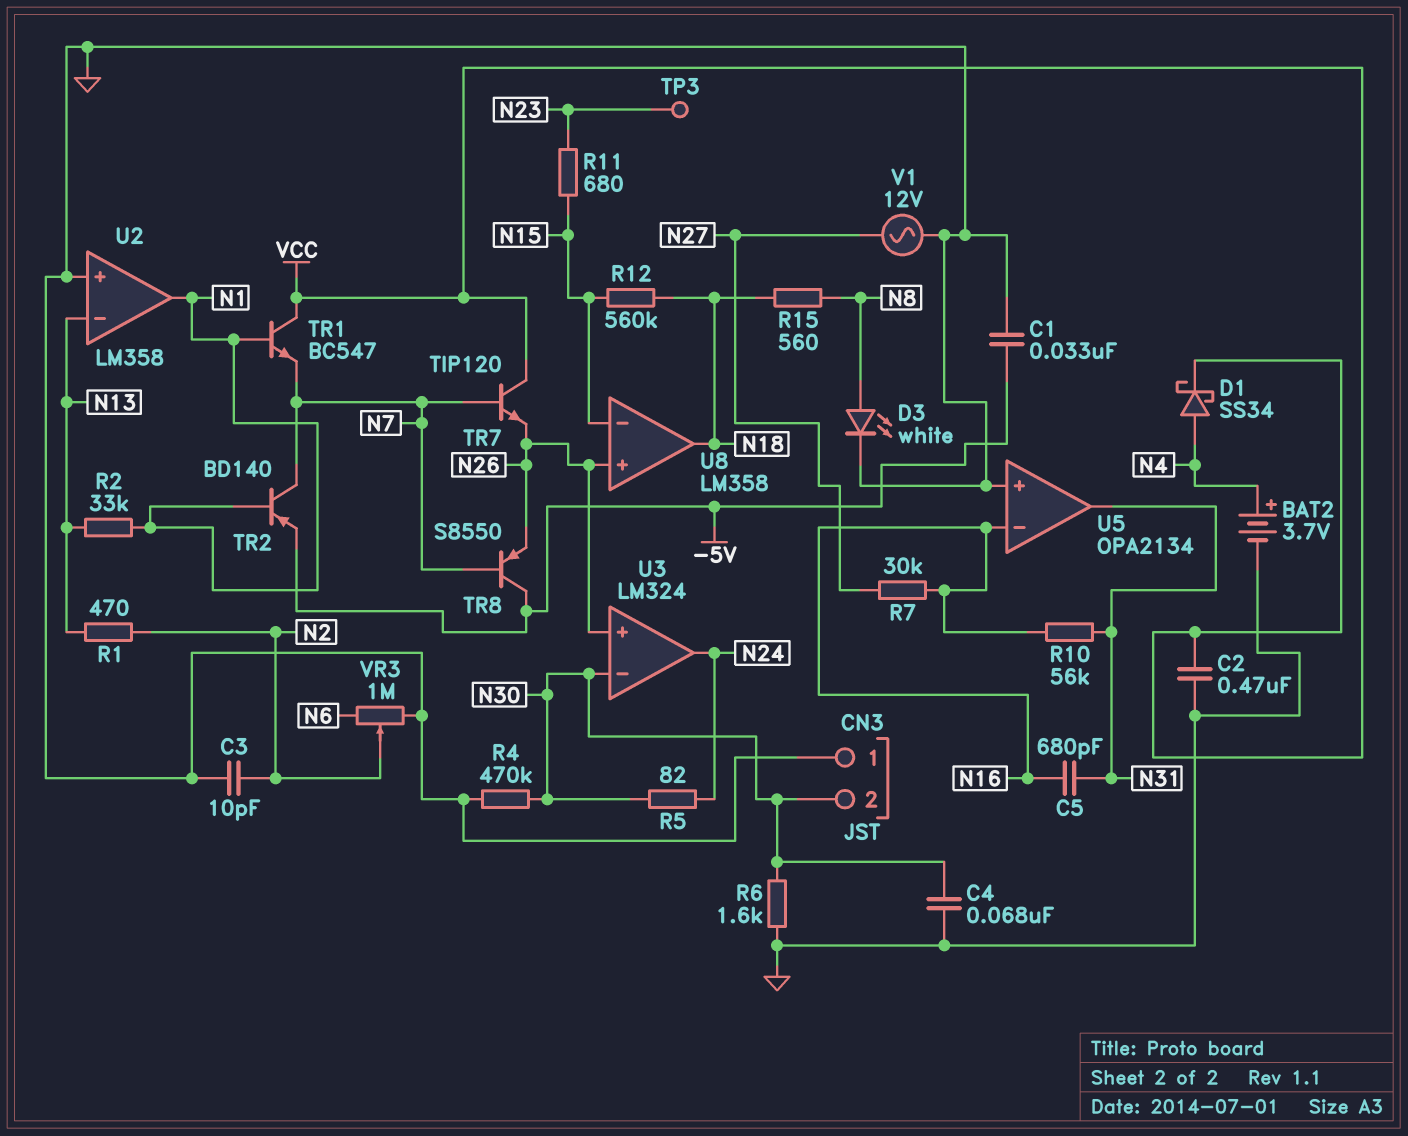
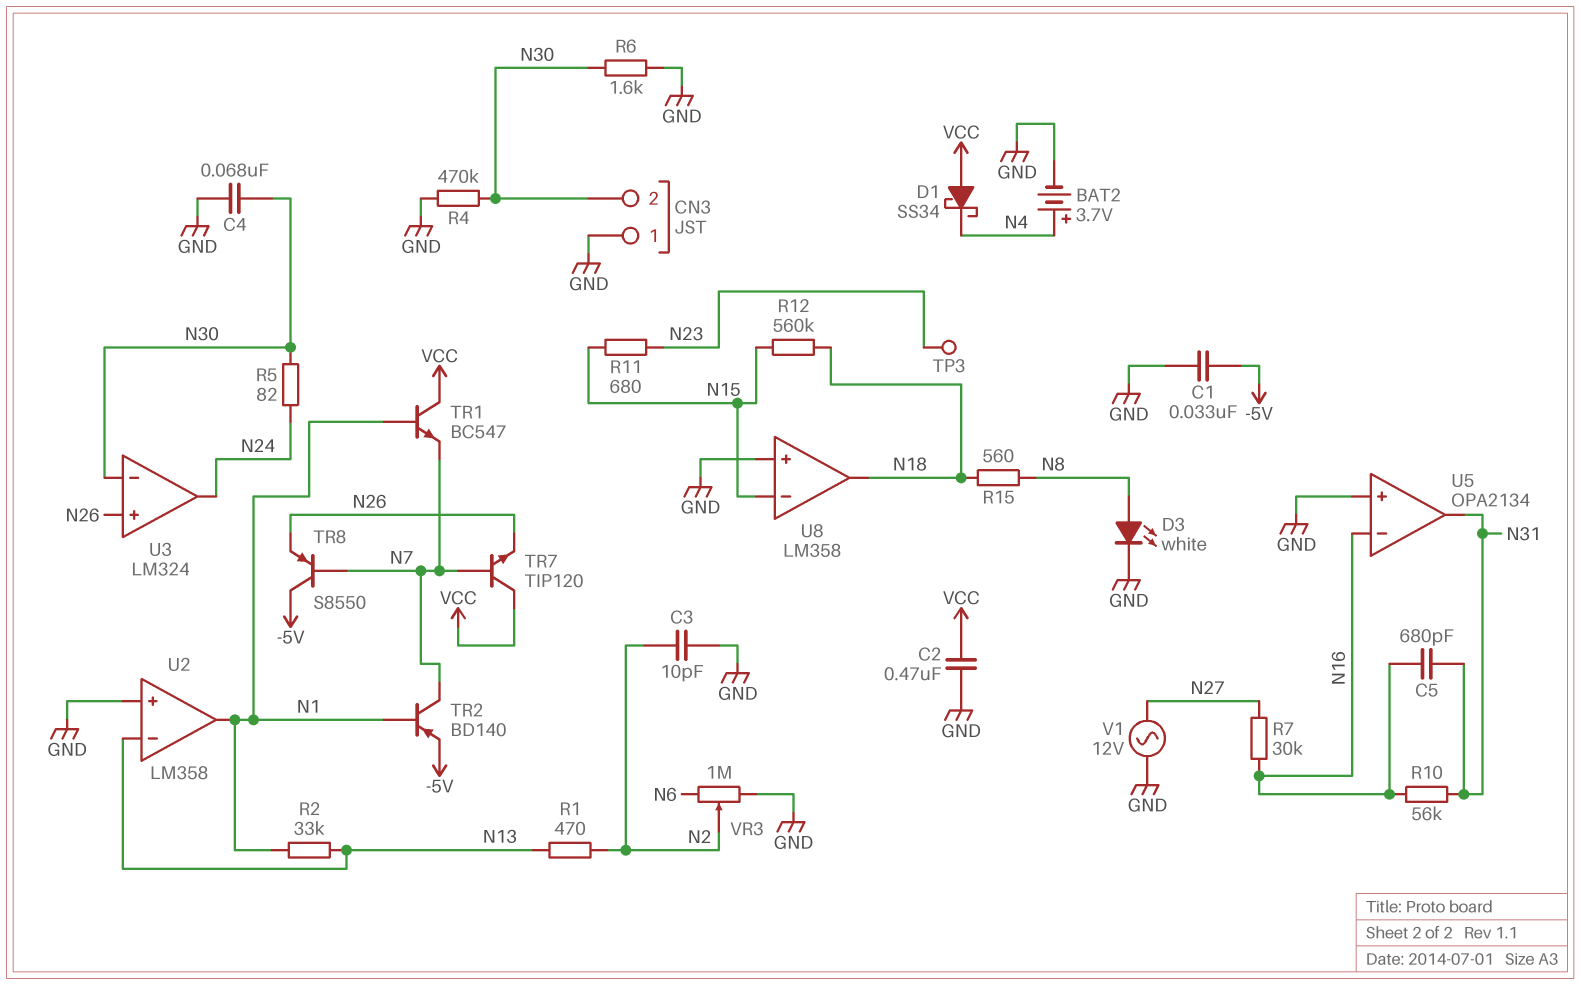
D1: schottky SS34 (A N4, K VCC) -> schottky SS34 (A VCC, K N4)
U8 pin in+: N26 -> GND

